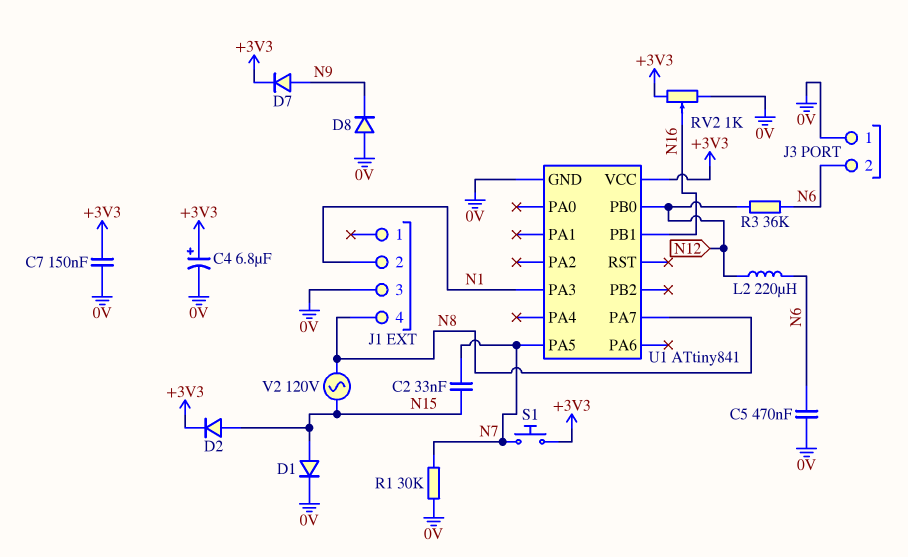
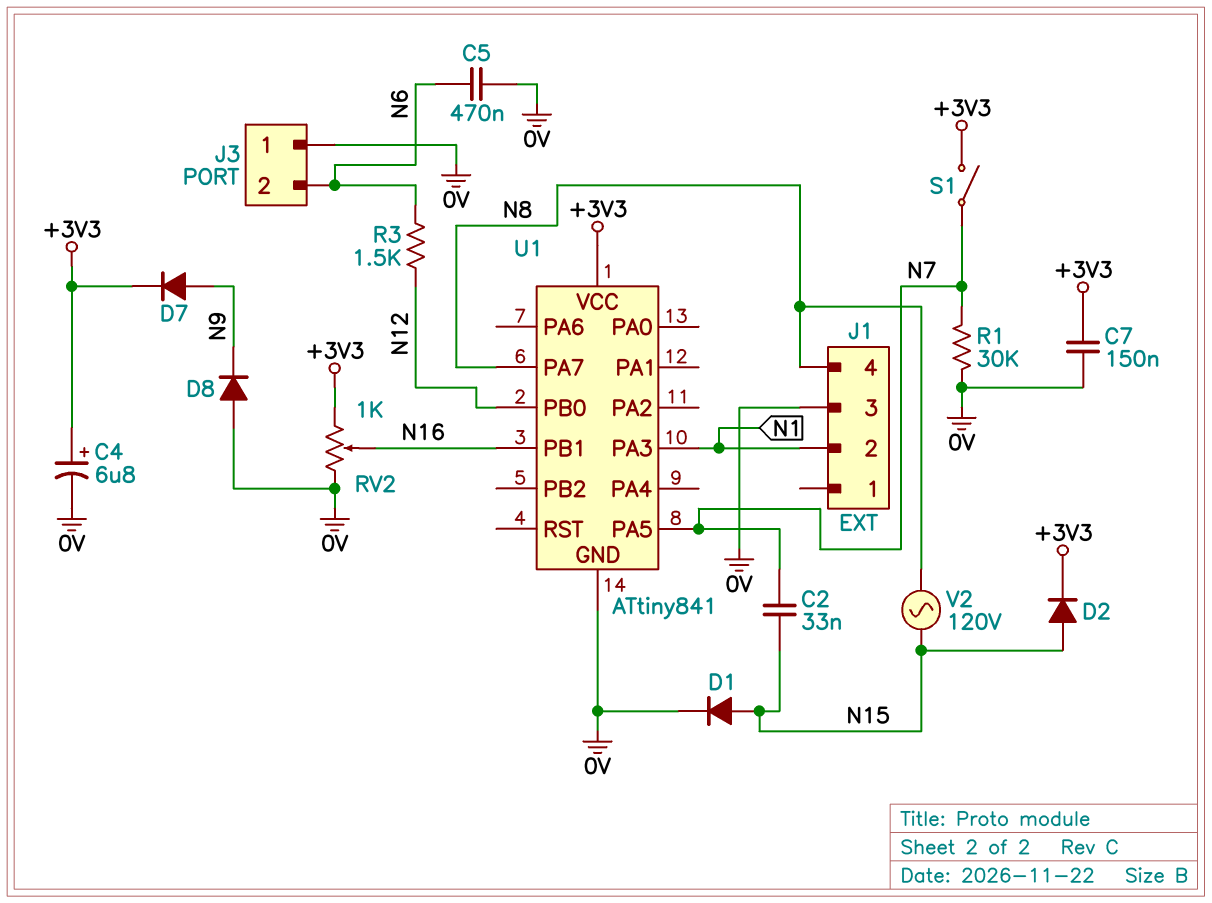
L2: 220uH (N6, N12) -> none
R3: 36k (N6, N12) -> 1.5k (N6, N12)
S1: button (+3V3, N7) -> switch (+3V3, N7)

